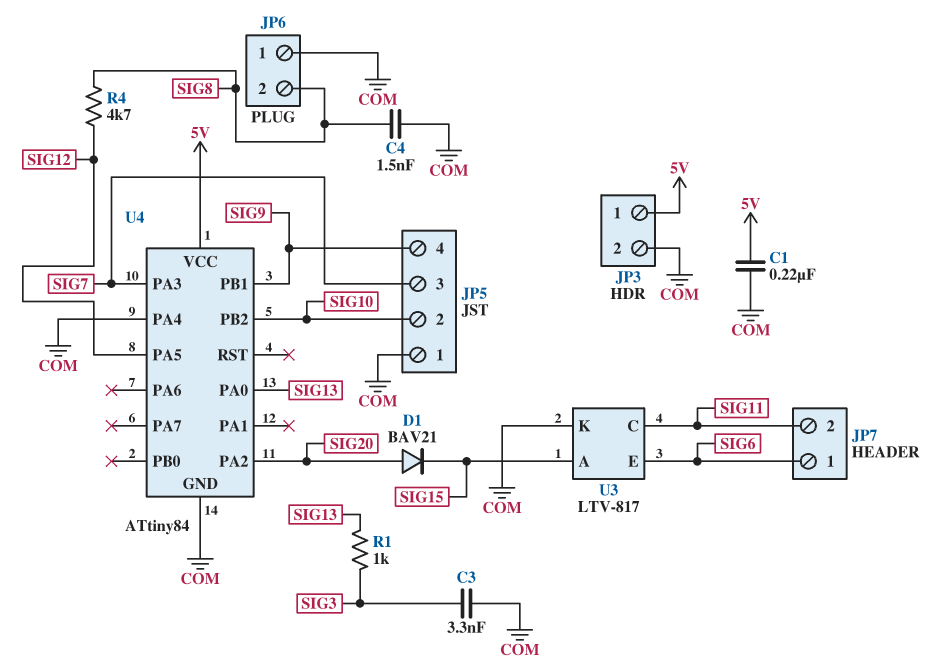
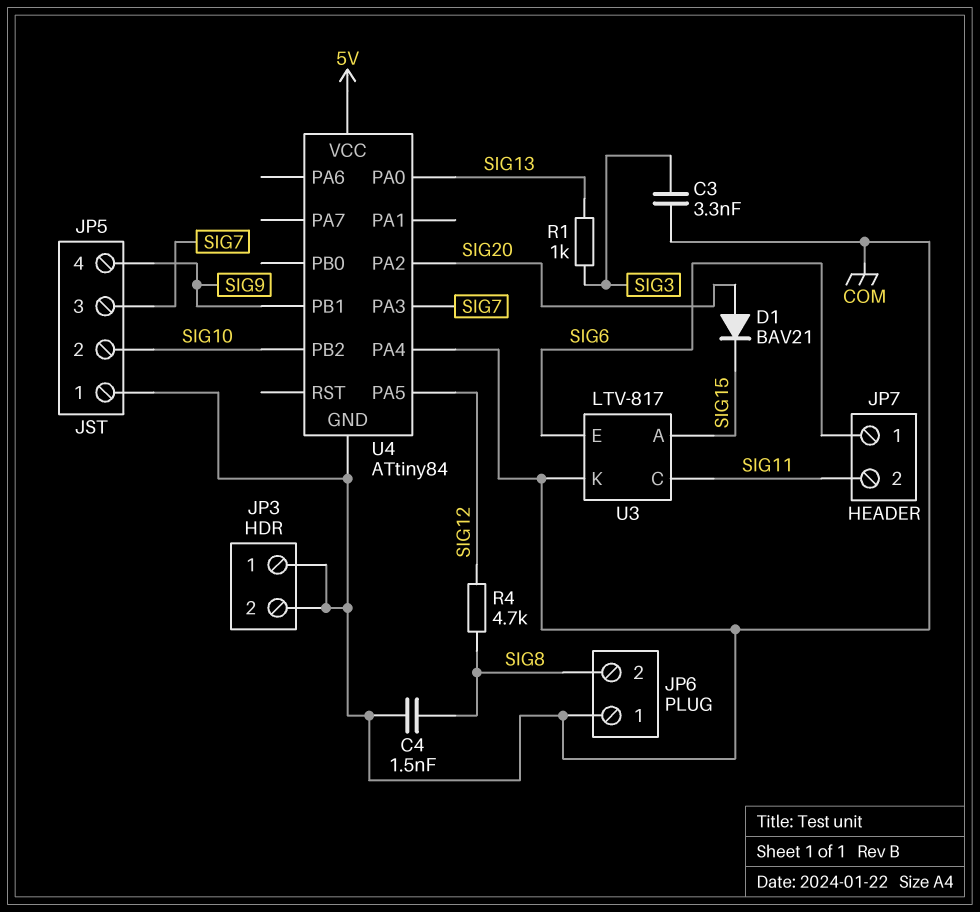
C1: 220nF (5V, COM) -> none
JP3 pin 1: 5V -> COM

